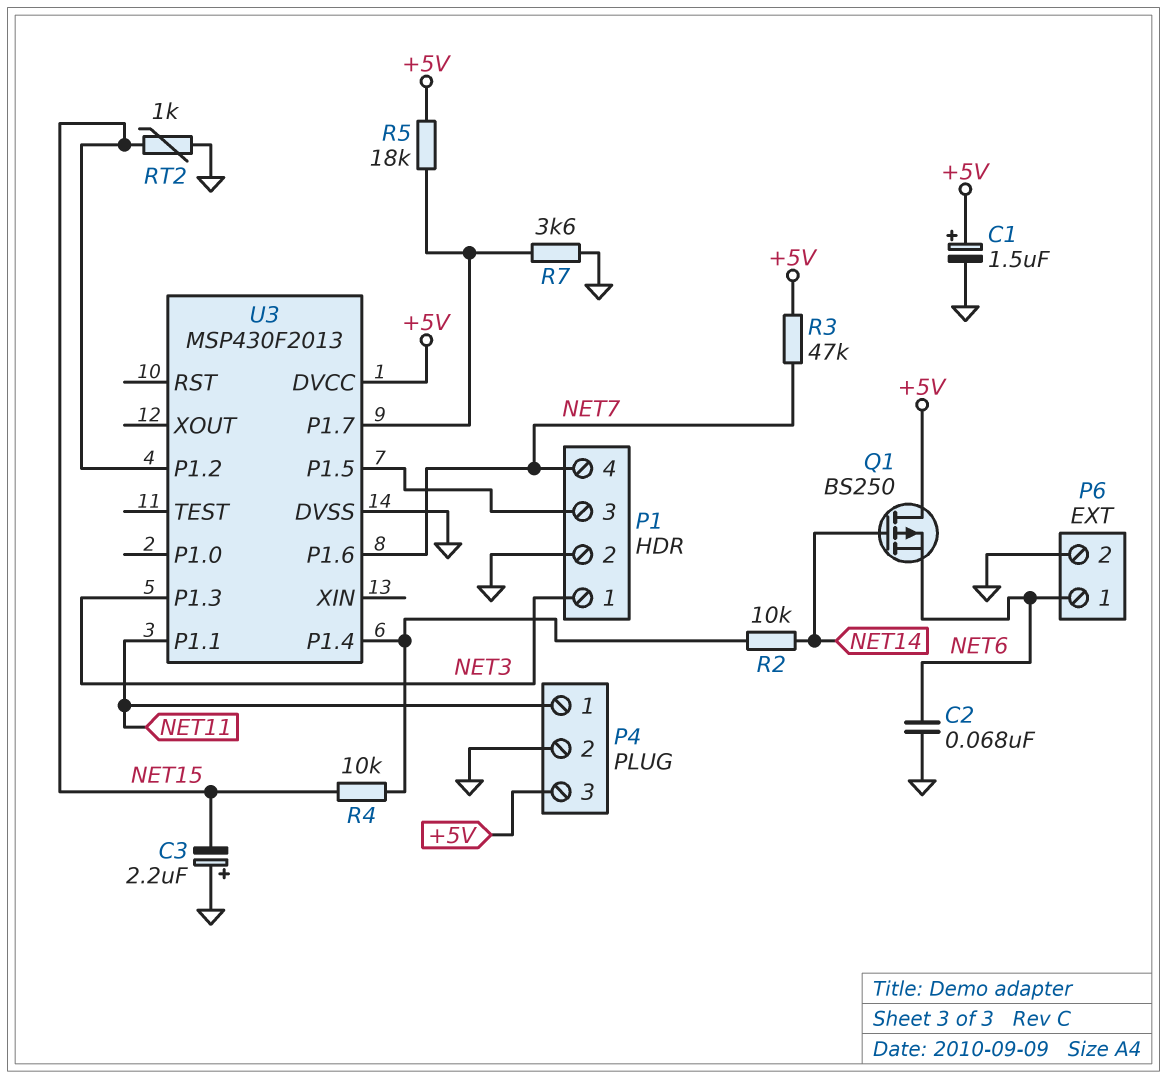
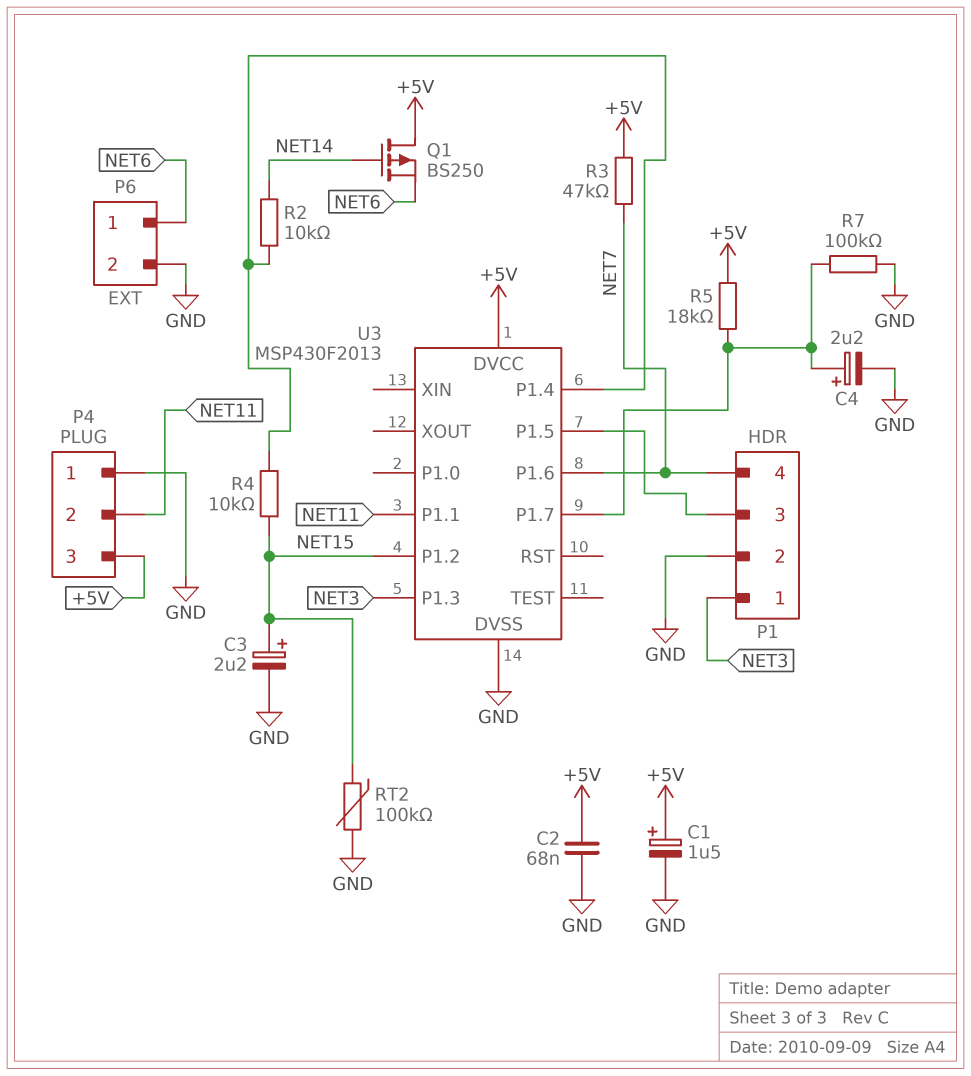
C2: 68nF (GND, NET6) -> 68nF (+5V, GND)
C3: 2.2uF (plus GND, minus NET15) -> 2.2uF (plus NET15, minus GND)
C4: none -> 2.2uF (plus U3/P1.7, minus GND)
P4 pin 1: NET11 -> GND
P4 pin 2: GND -> NET11
R7: 3.6k (GND, U3/P1.7) -> 100k (GND, U3/P1.7)
RT2: 1k (GND, NET15) -> 100k (GND, NET15)

